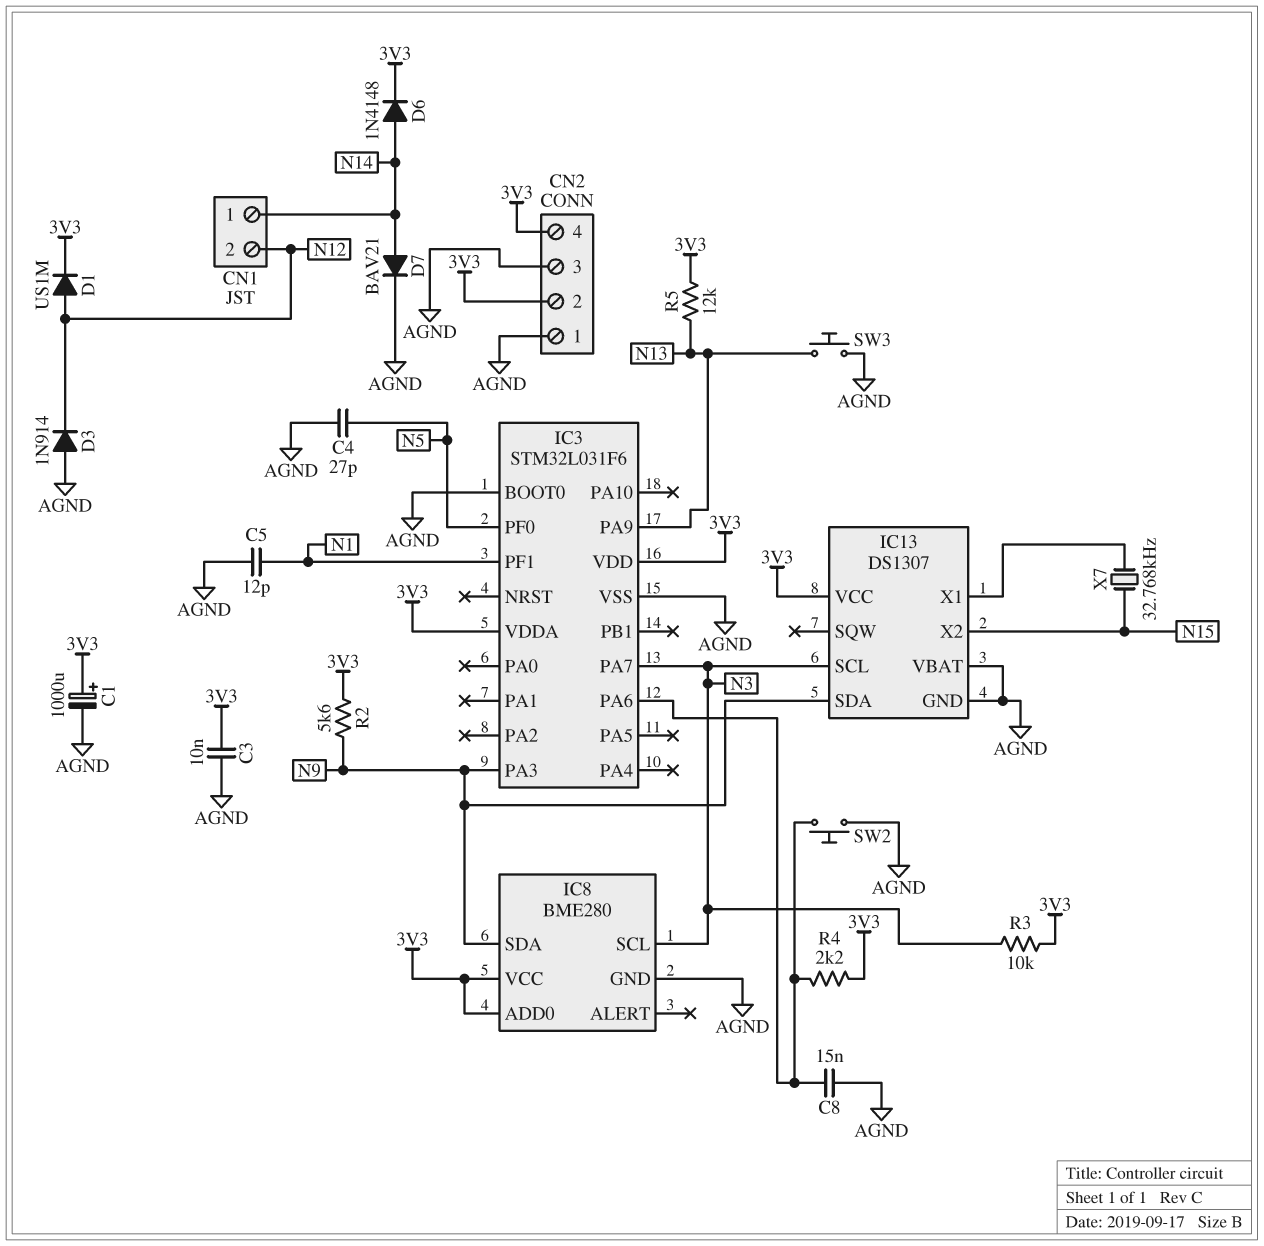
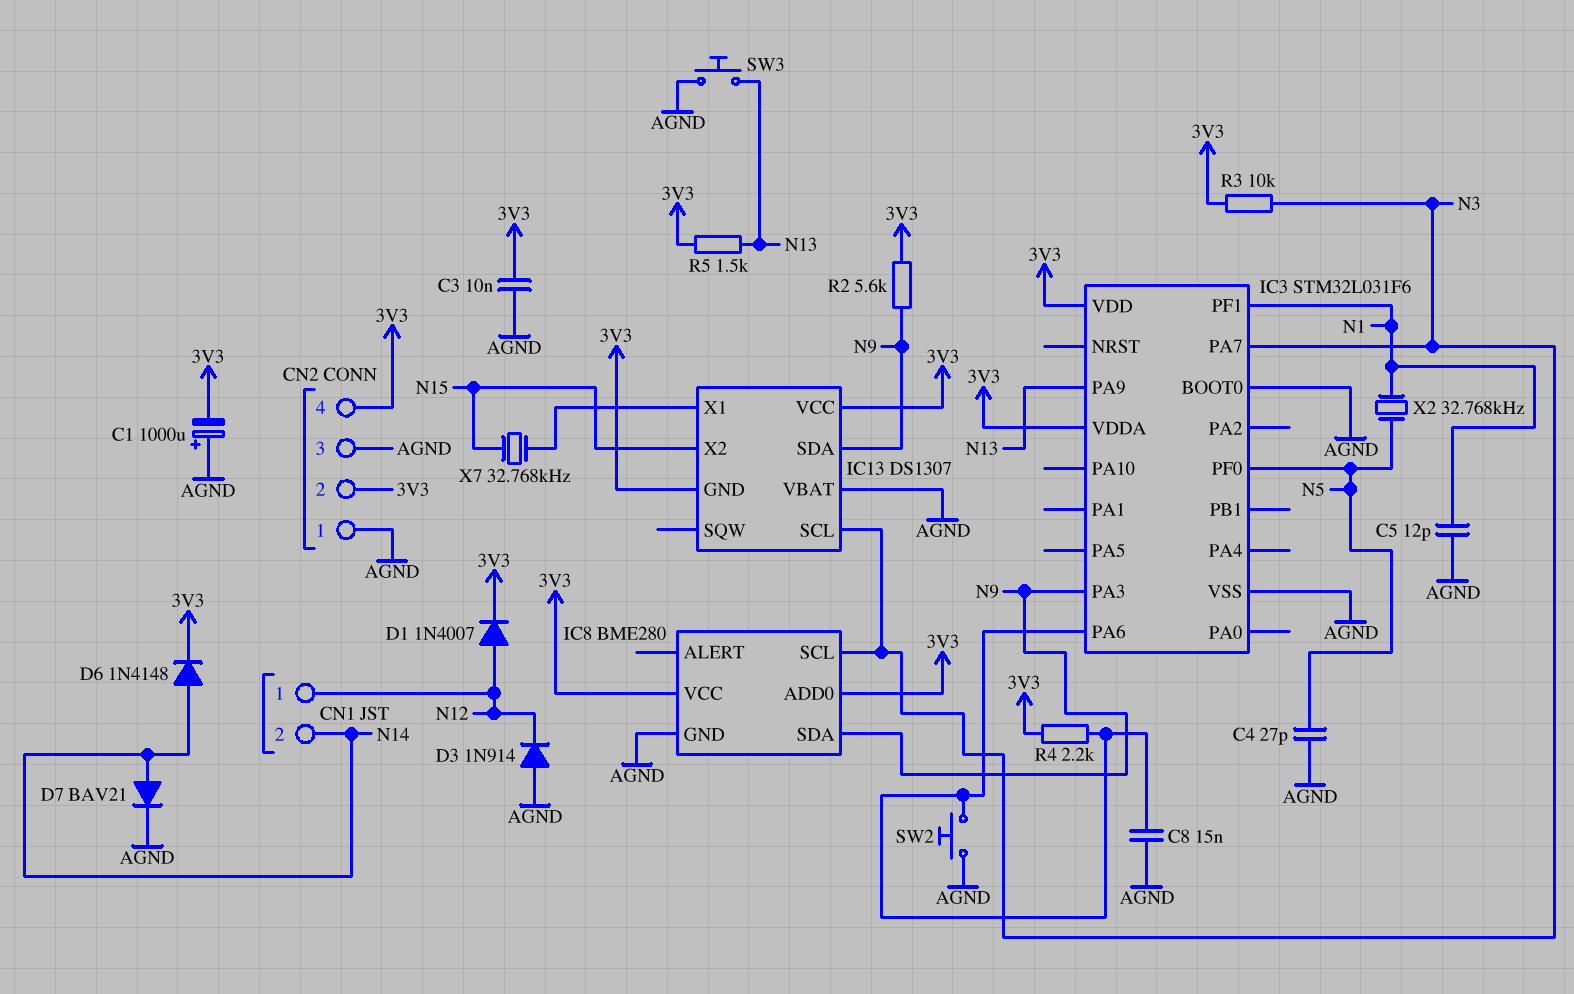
C1: 1000uF (plus 3V3, minus AGND) -> 1000uF (plus AGND, minus 3V3)
CN1 pin 1: N14 -> N12
CN1 pin 2: N12 -> N14
D1: diode US1M (A N12, K 3V3) -> diode 1N4007 (A N12, K 3V3)
IC13 pin GND: AGND -> 3V3
R5: 12k (3V3, N13) -> 1.5k (3V3, N13)
X2: none -> 32.768kHz (N1, N5)

